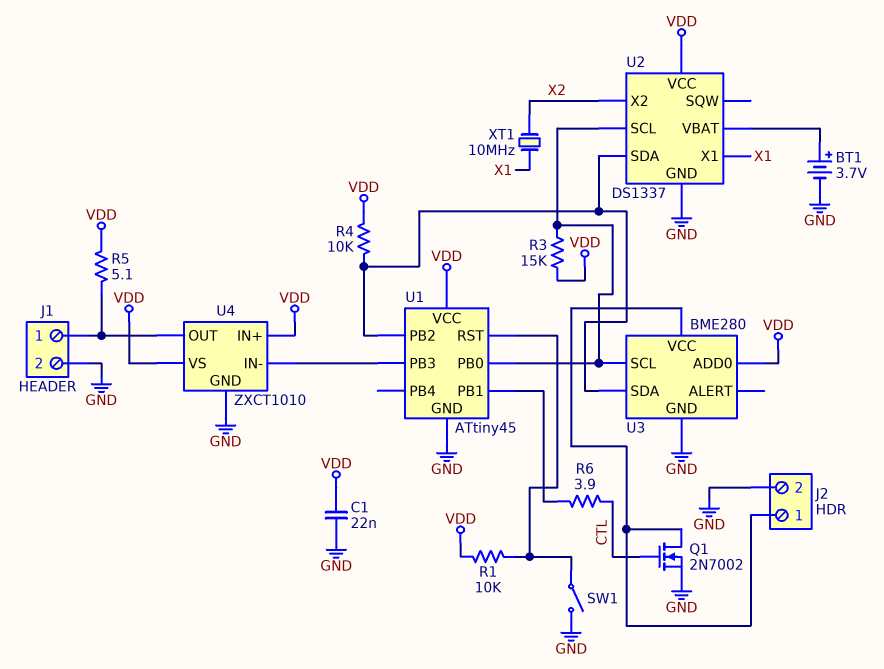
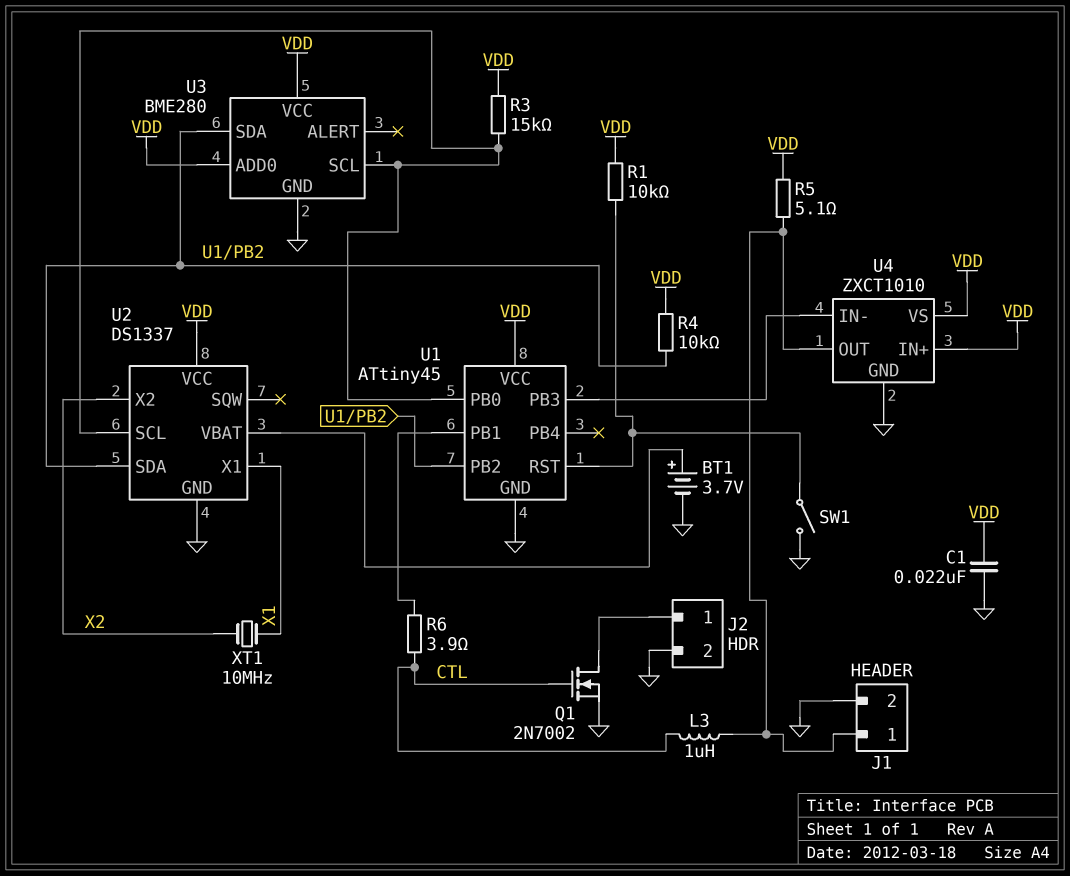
L3: none -> 1uH (CTL, J1/1)
U3 pin VCC: J2/1 -> VDD

